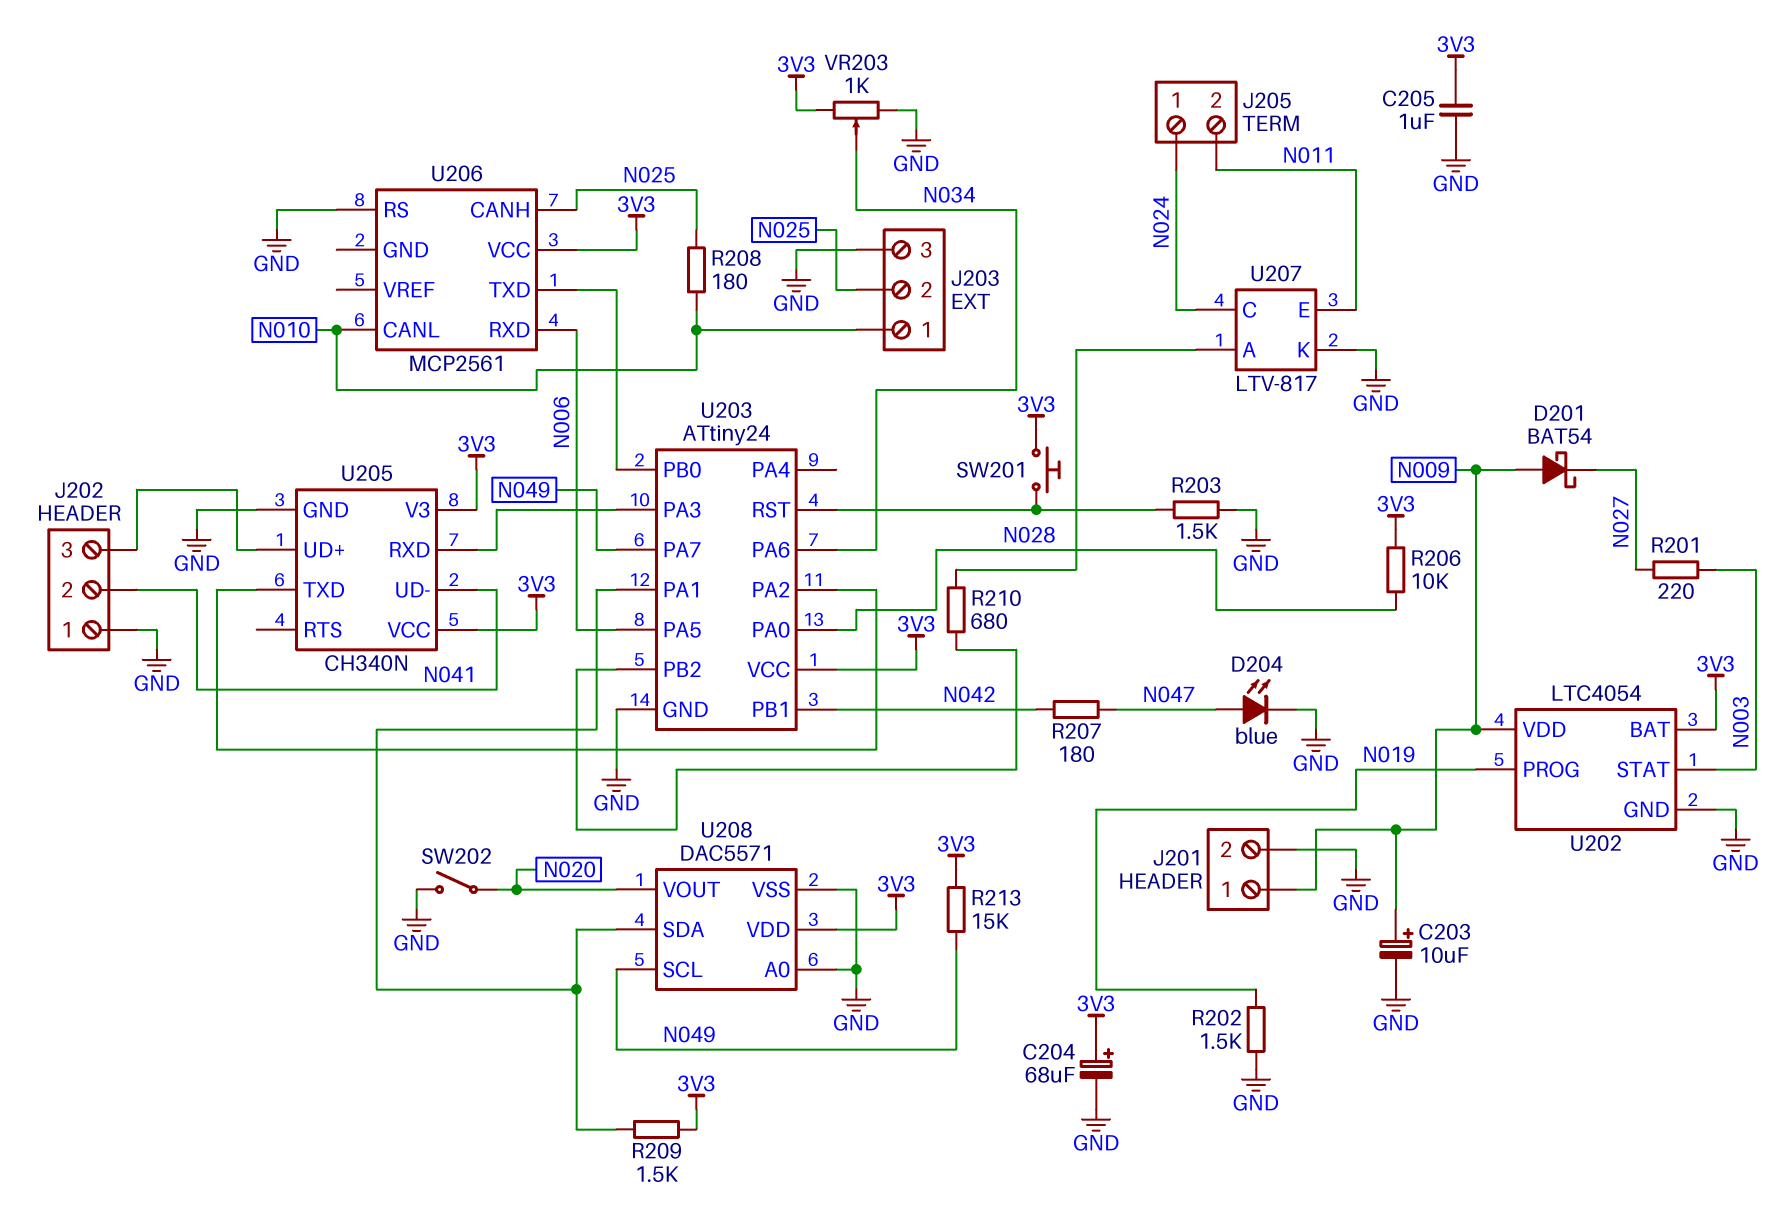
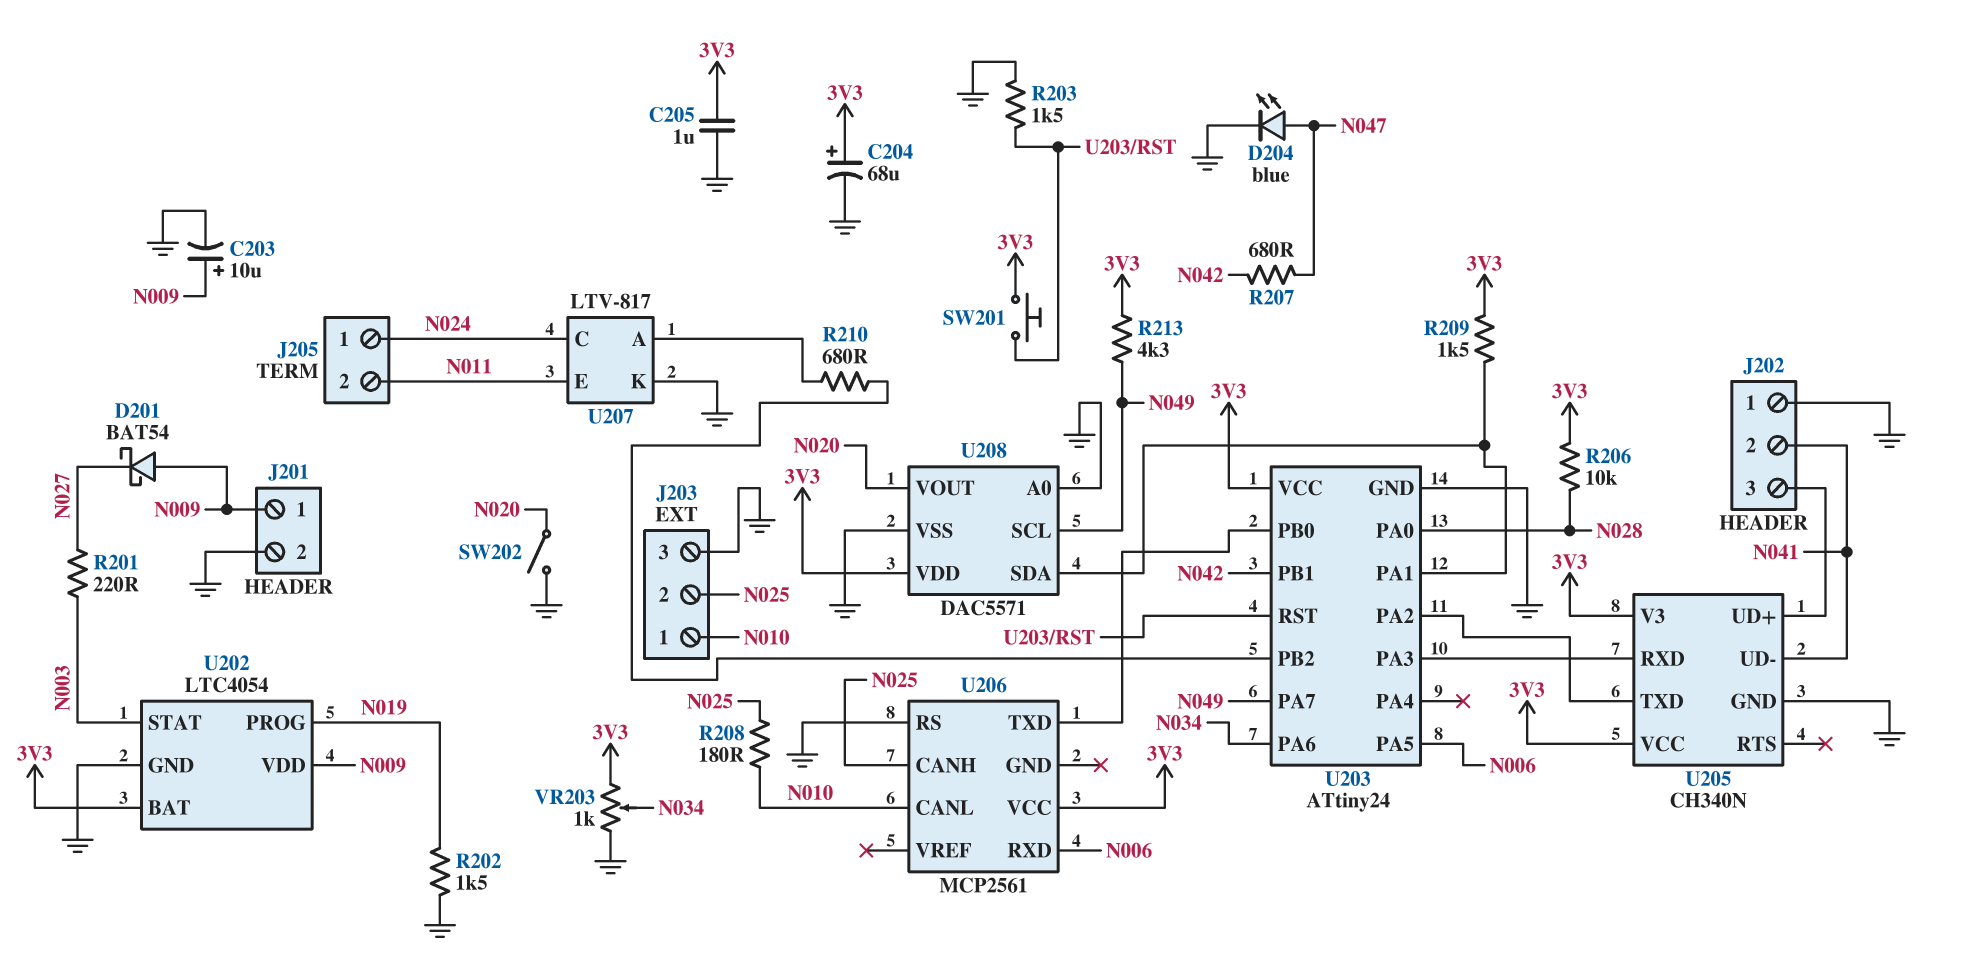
R207: 180 (N042, N047) -> 680 (N042, N047)
R213: 15k (3V3, N049) -> 4.3k (3V3, N049)

